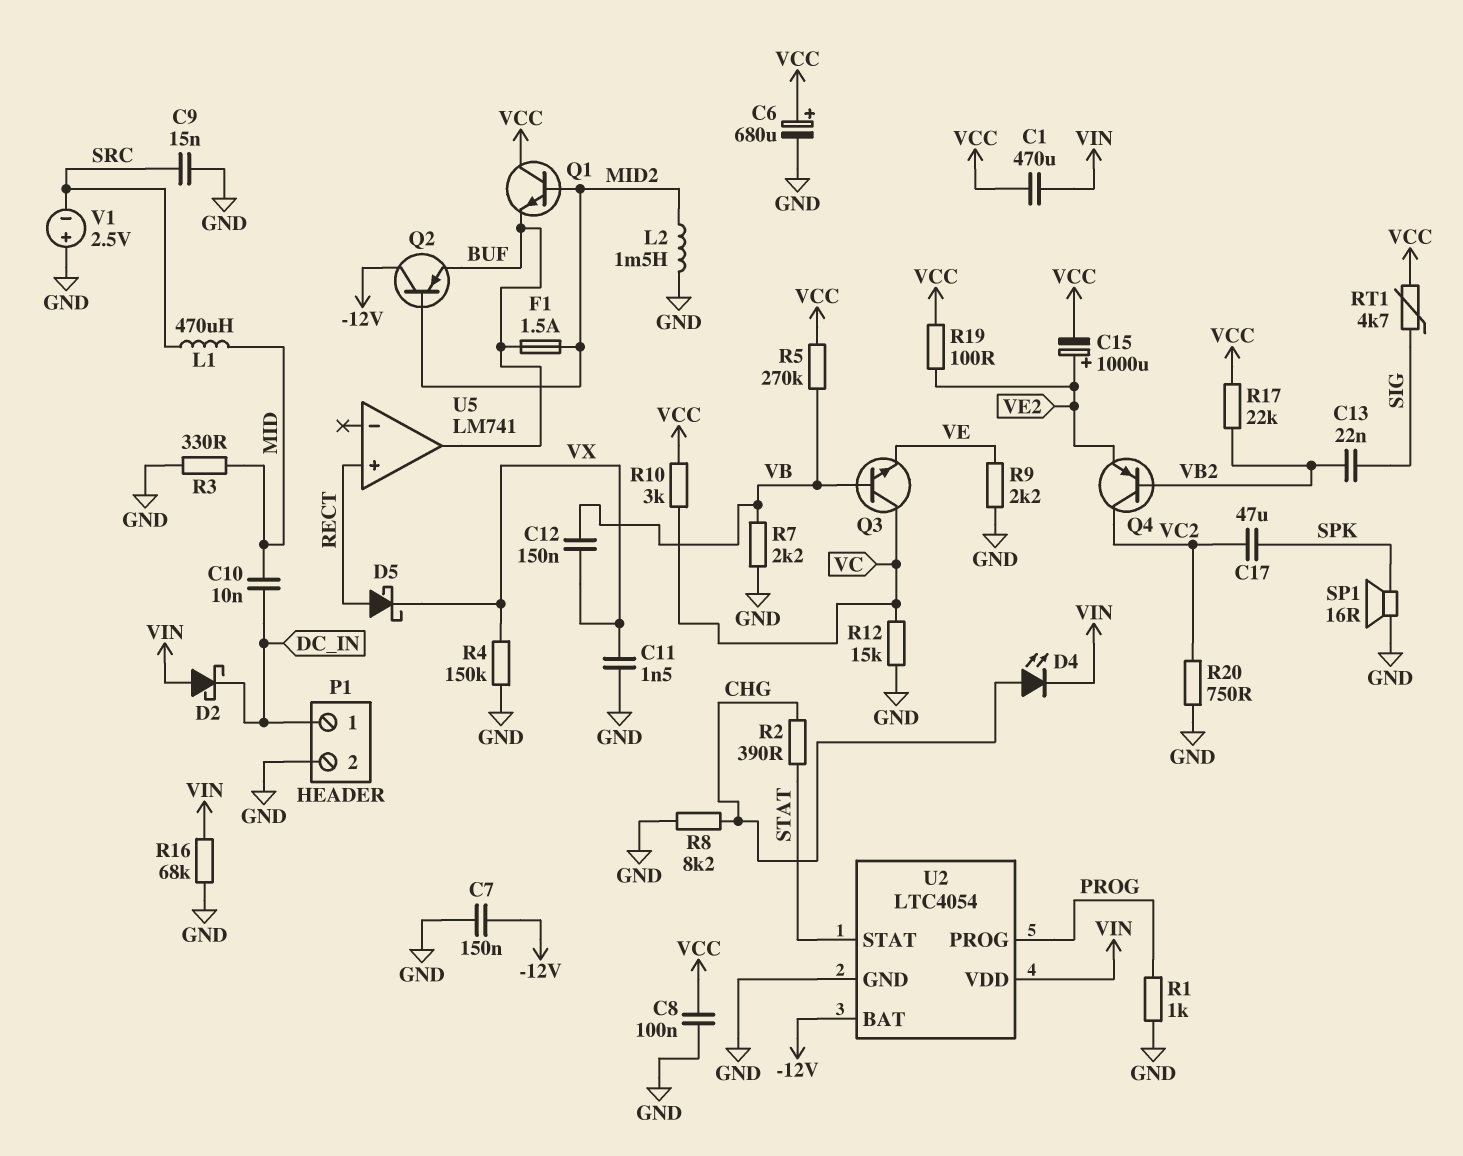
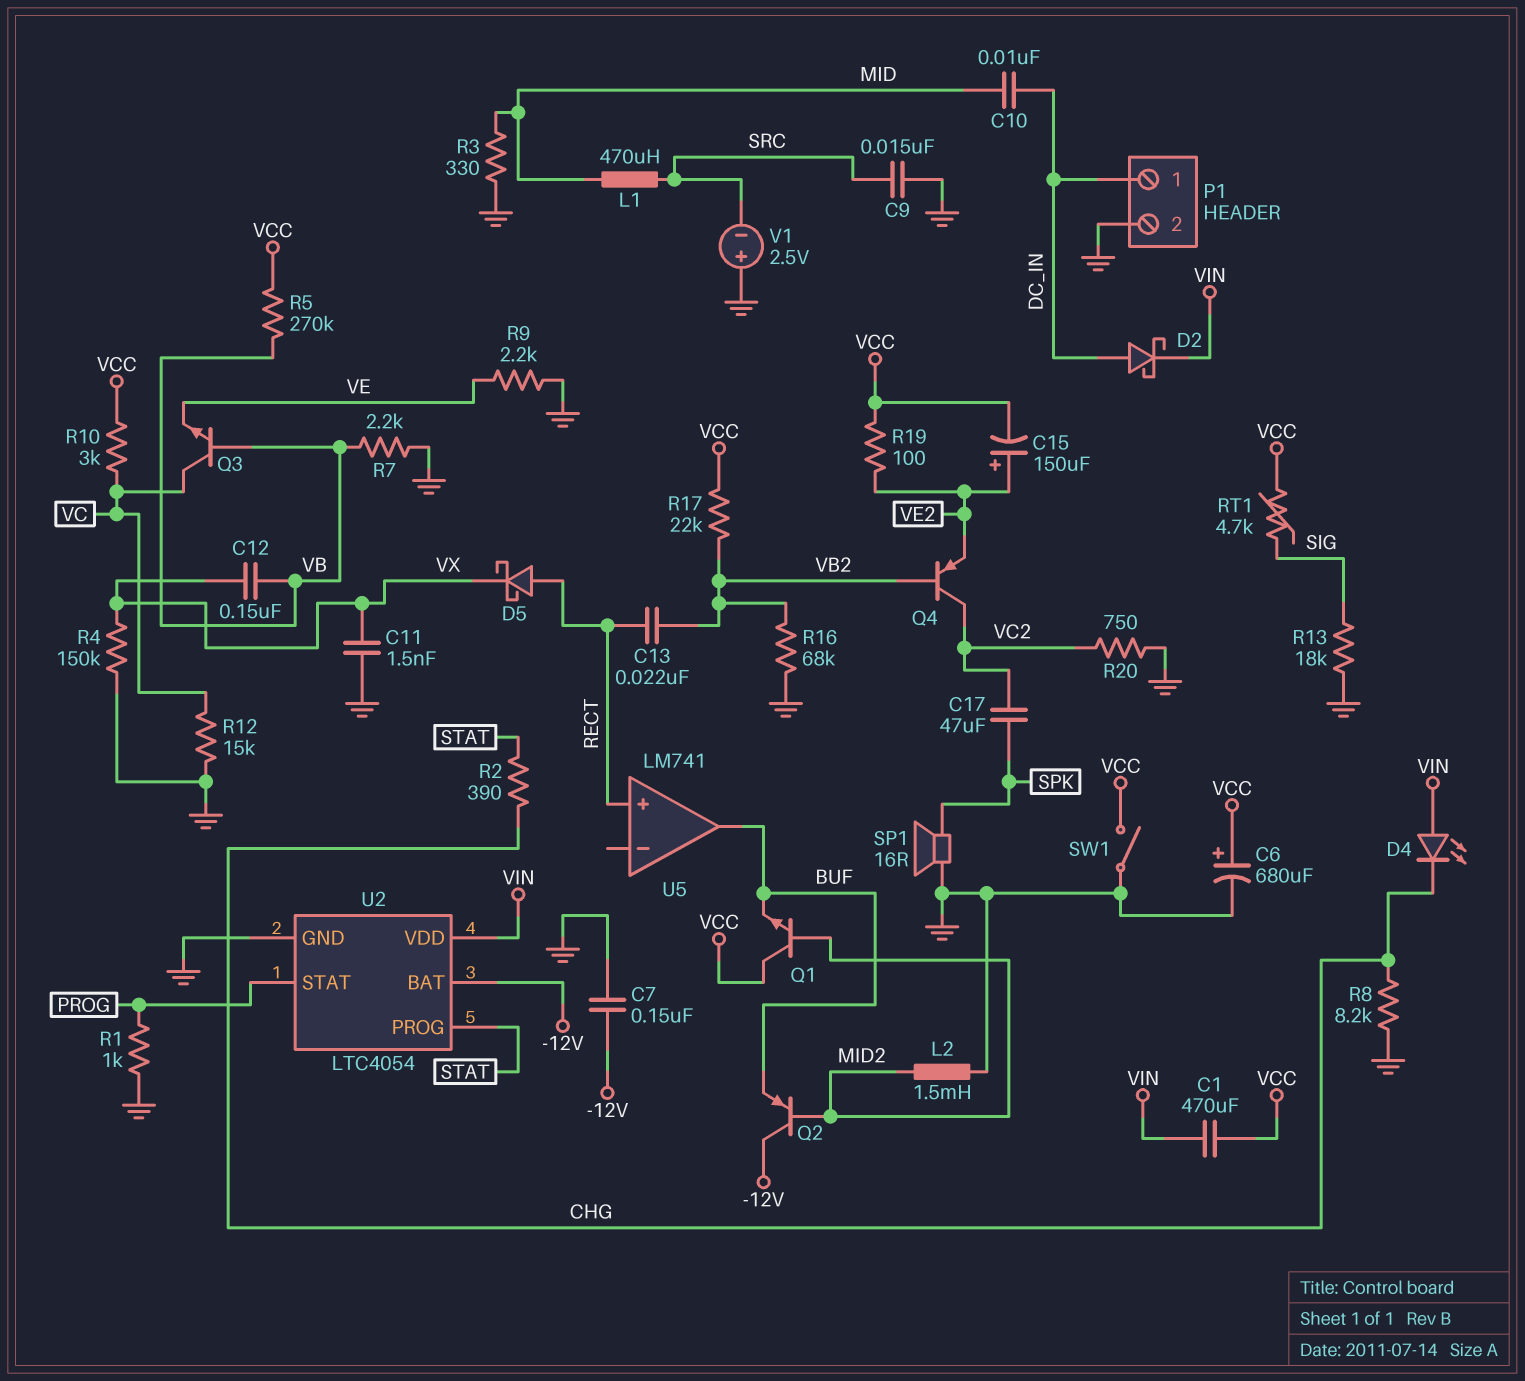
C8: 100nF (GND, VCC) -> none
C13: 22nF (SIG, VB2) -> 22nF (RECT, VB2)
C15: 1000uF (plus VE2, minus VCC) -> 150uF (plus VE2, minus VCC)
D2: schottky (A VIN, K DC_IN) -> schottky (A DC_IN, K VIN)
D4: LED (A CHG, K VIN) -> LED (A VIN, K CHG)
F1: 1.5A (BUF, MID2) -> none
R13: none -> 18k (GND, SIG)
R16: 68k (GND, VIN) -> 68k (GND, VB2)
SW1: none -> switch (GND, VCC)
U2 pin PROG: PROG -> STAT
U2 pin STAT: STAT -> PROG

